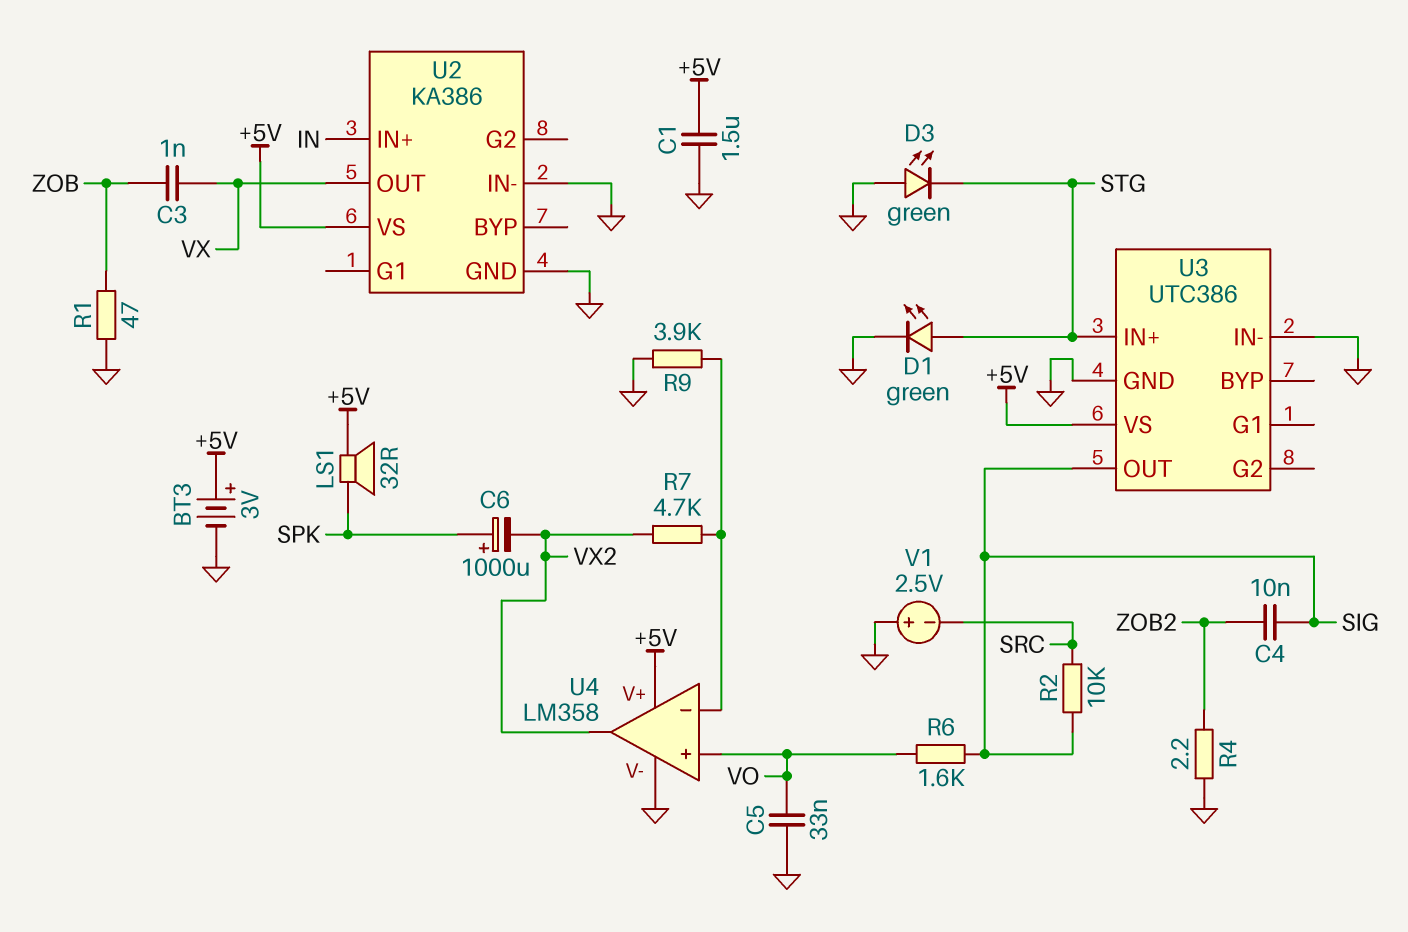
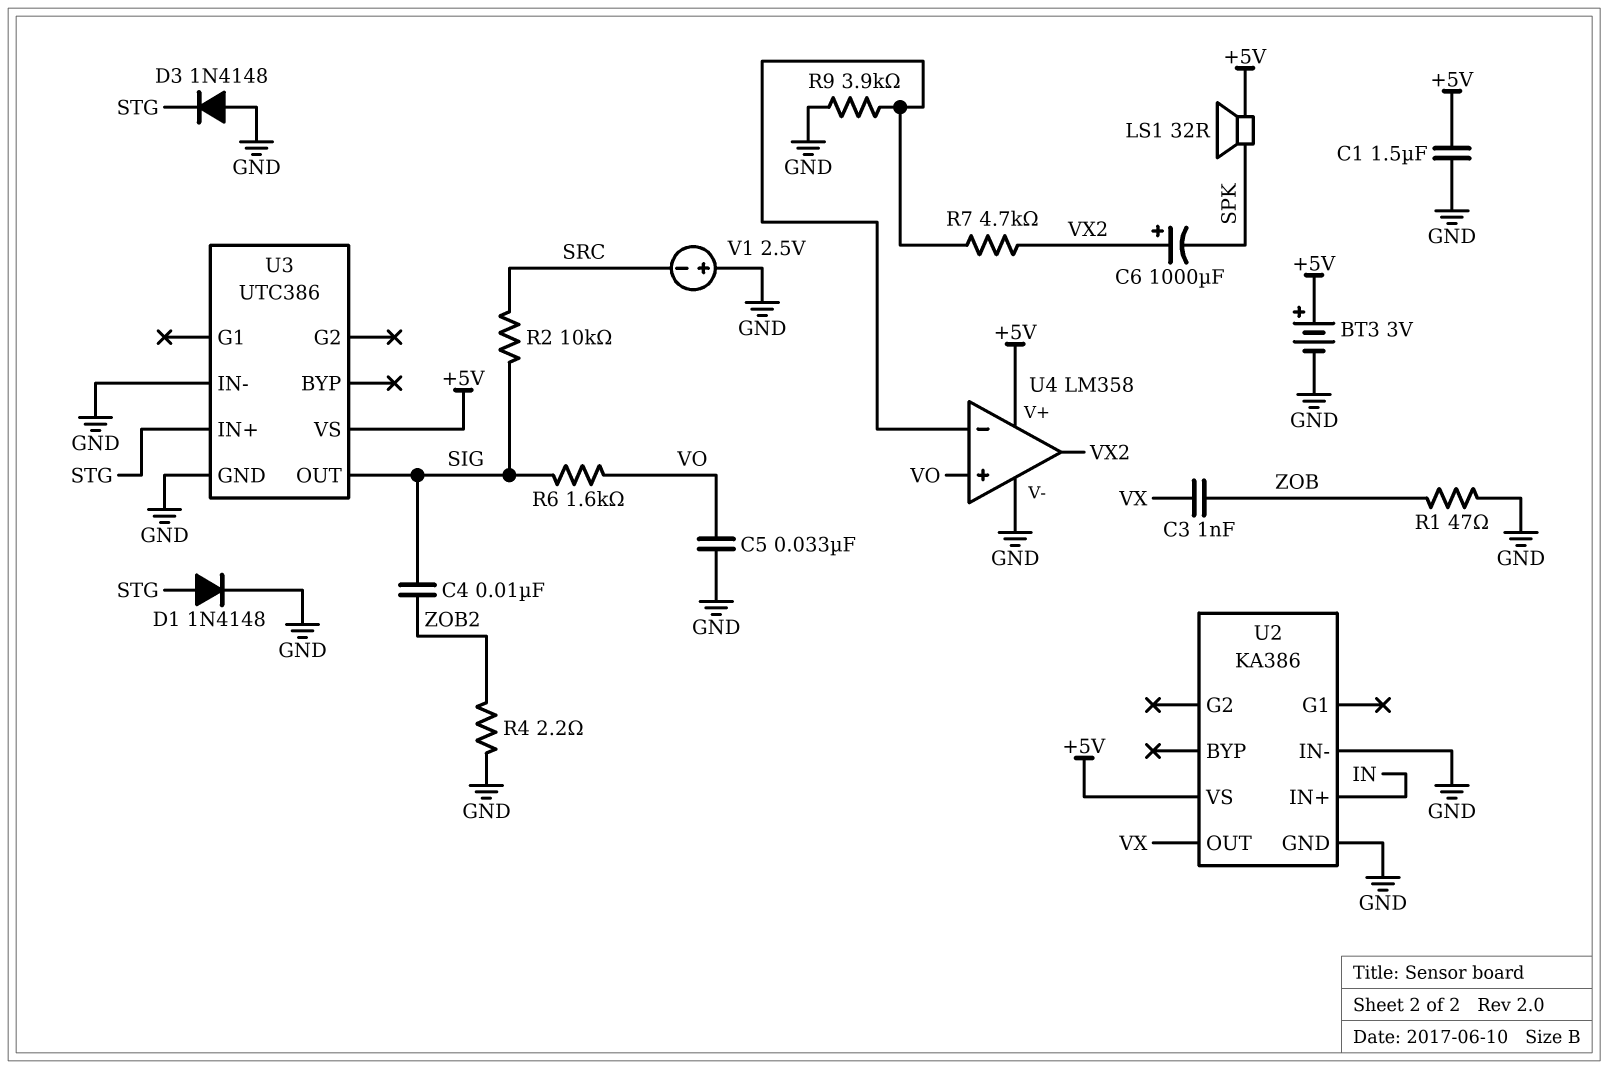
C6: 1000uF (plus SPK, minus VX2) -> 1000uF (plus VX2, minus SPK)
D1: LED green (A STG, K GND) -> diode 1N4148 (A STG, K GND)
D3: LED green (A GND, K STG) -> diode 1N4148 (A GND, K STG)

